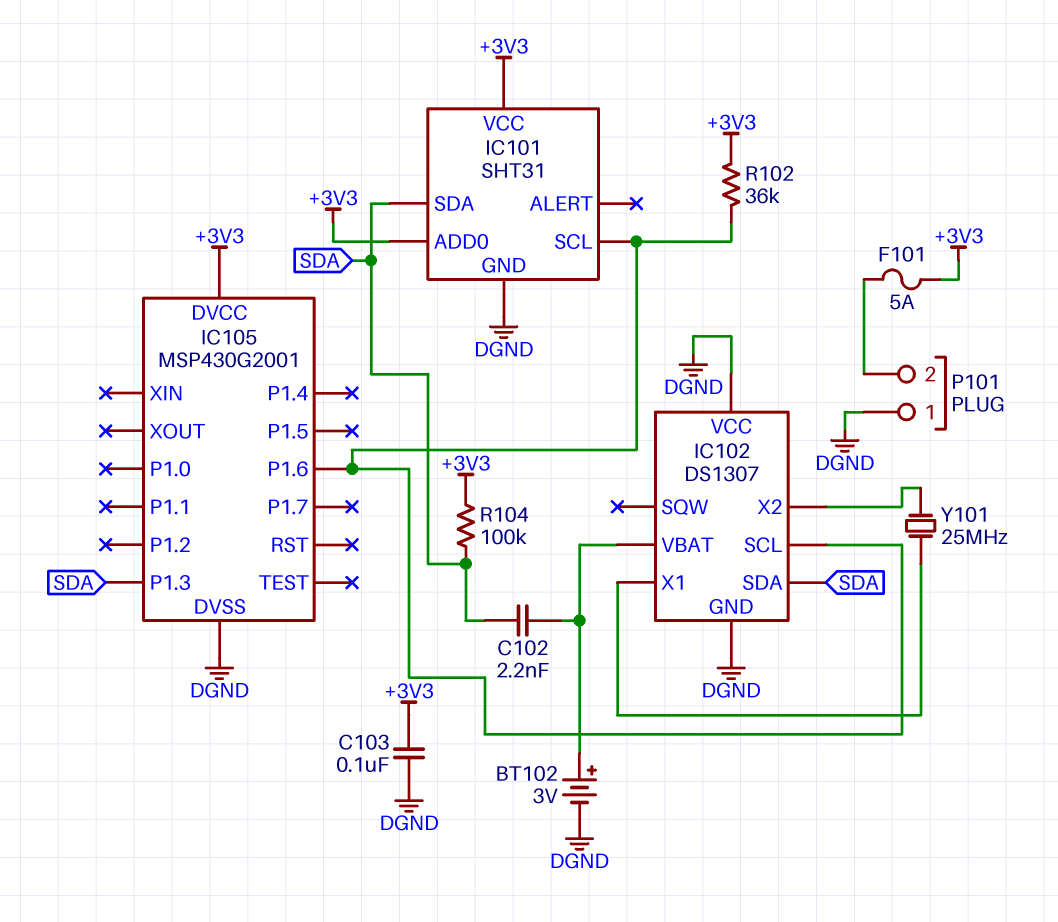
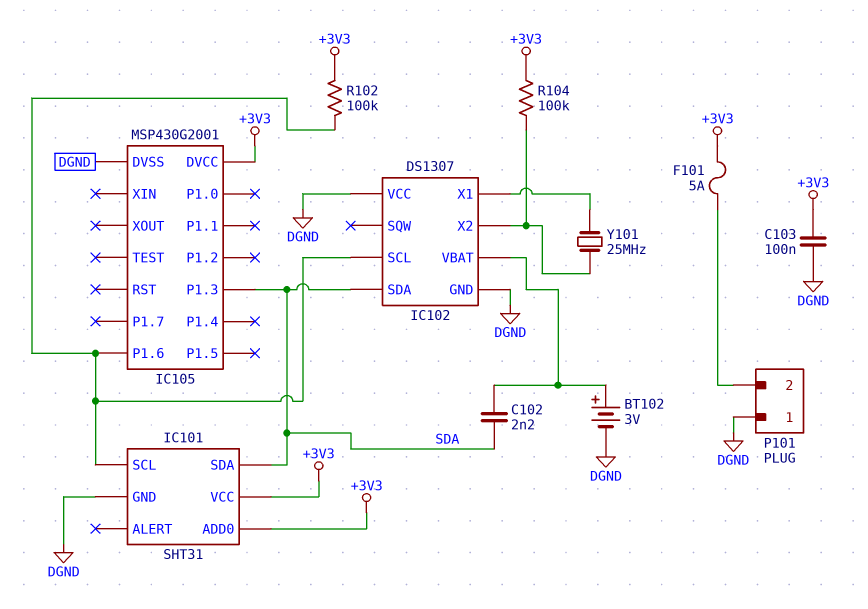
R102: 36k (+3V3, IC101/SCL) -> 100k (+3V3, IC101/SCL)
R104: 100k (+3V3, SDA) -> 100k (+3V3, IC102/X2)

